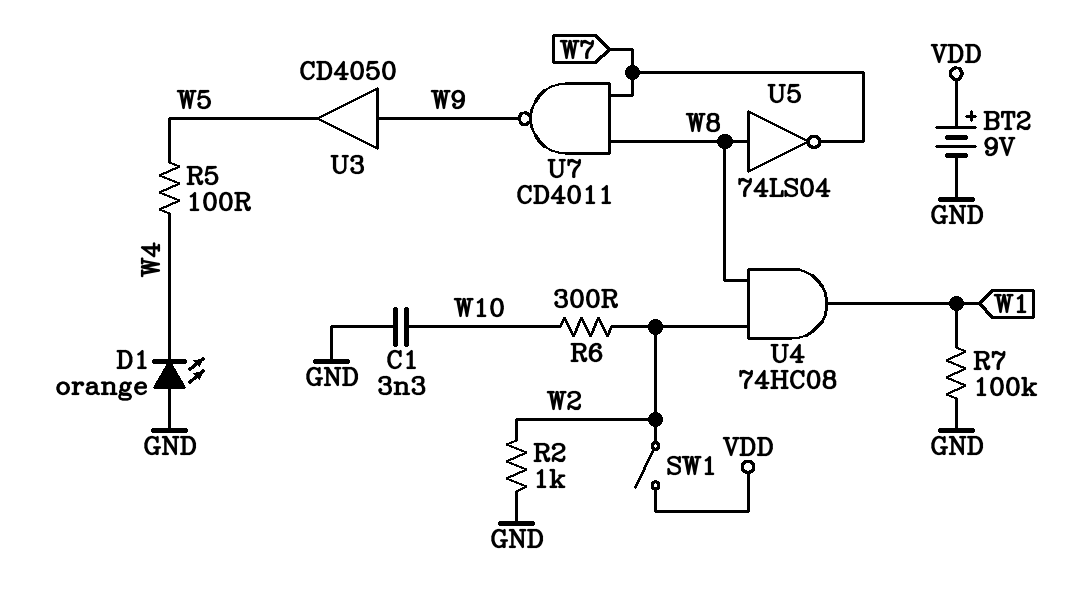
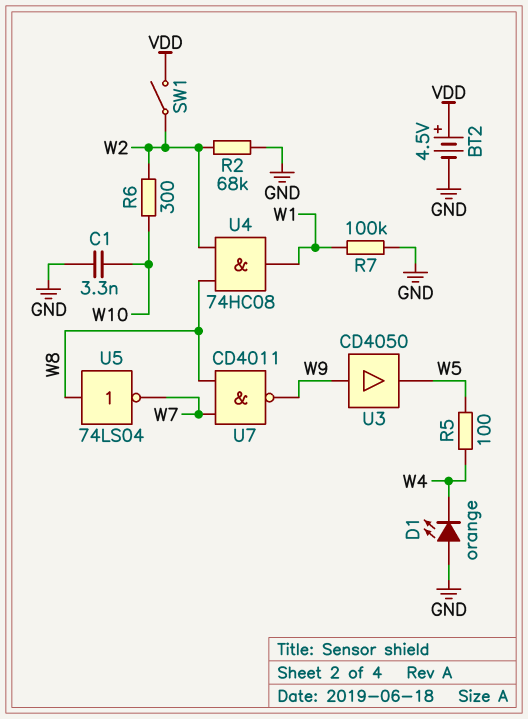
BT2: 9V (plus VDD, minus GND) -> 4.5V (plus VDD, minus GND)
R2: 1k (GND, W2) -> 68k (GND, W2)

